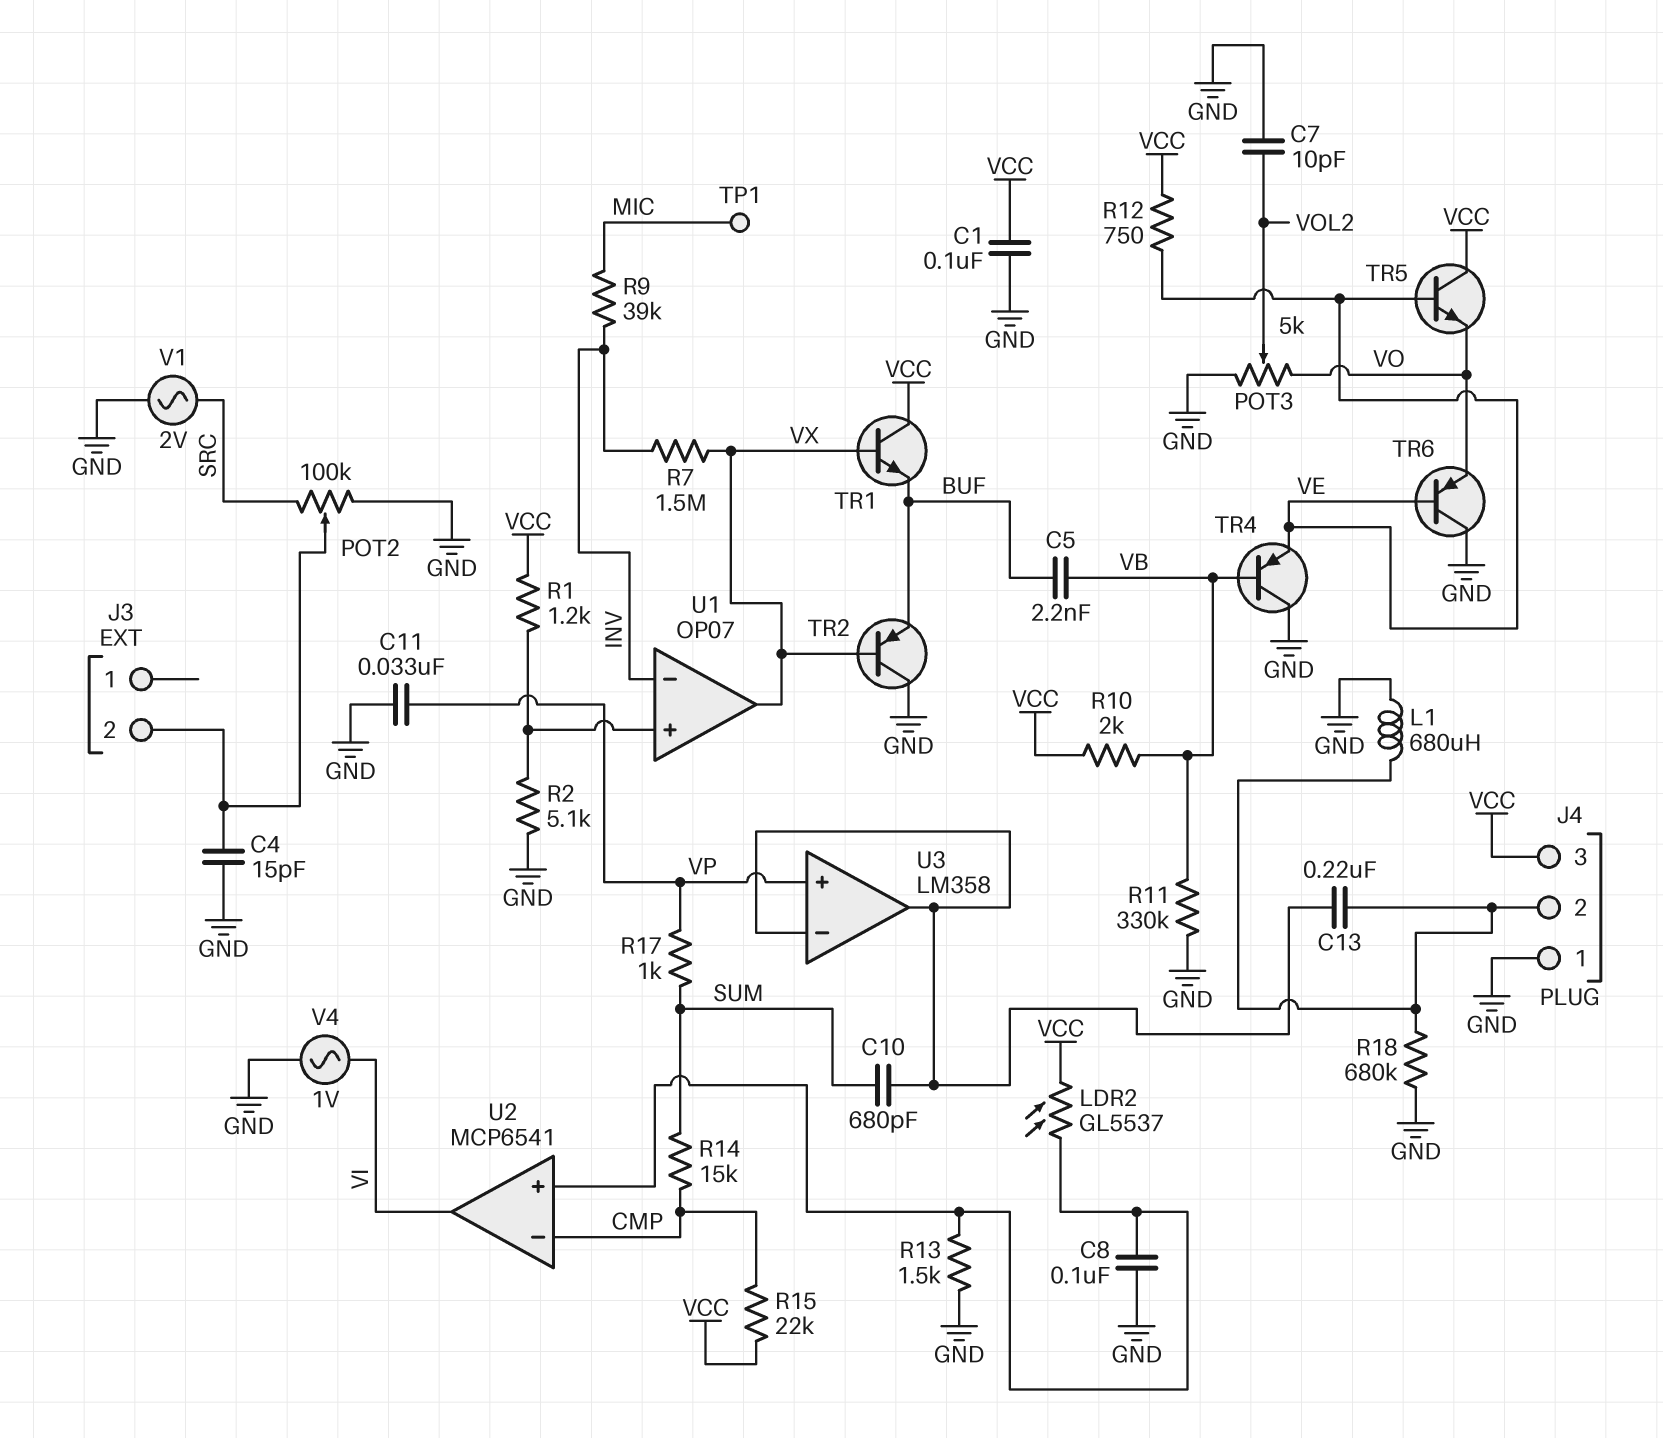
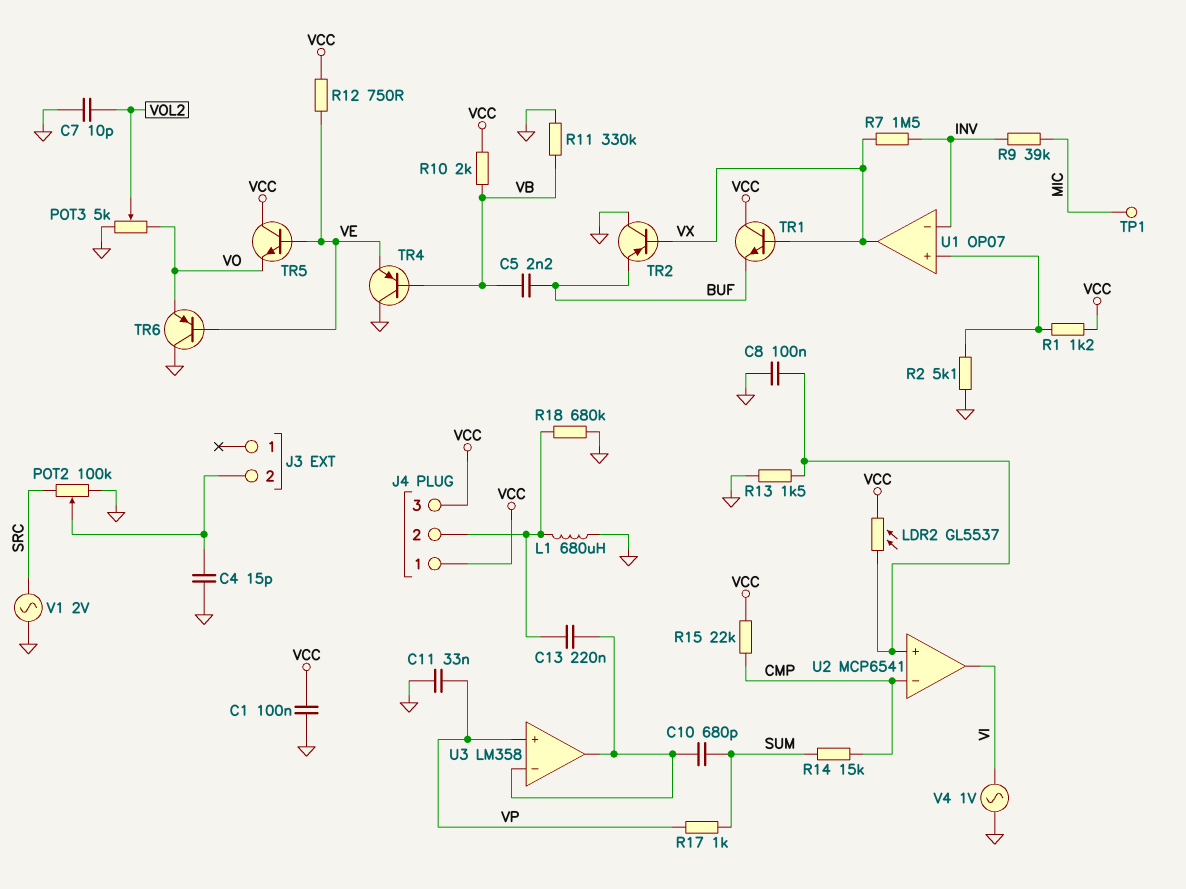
J4 pin 1: GND -> VCC

